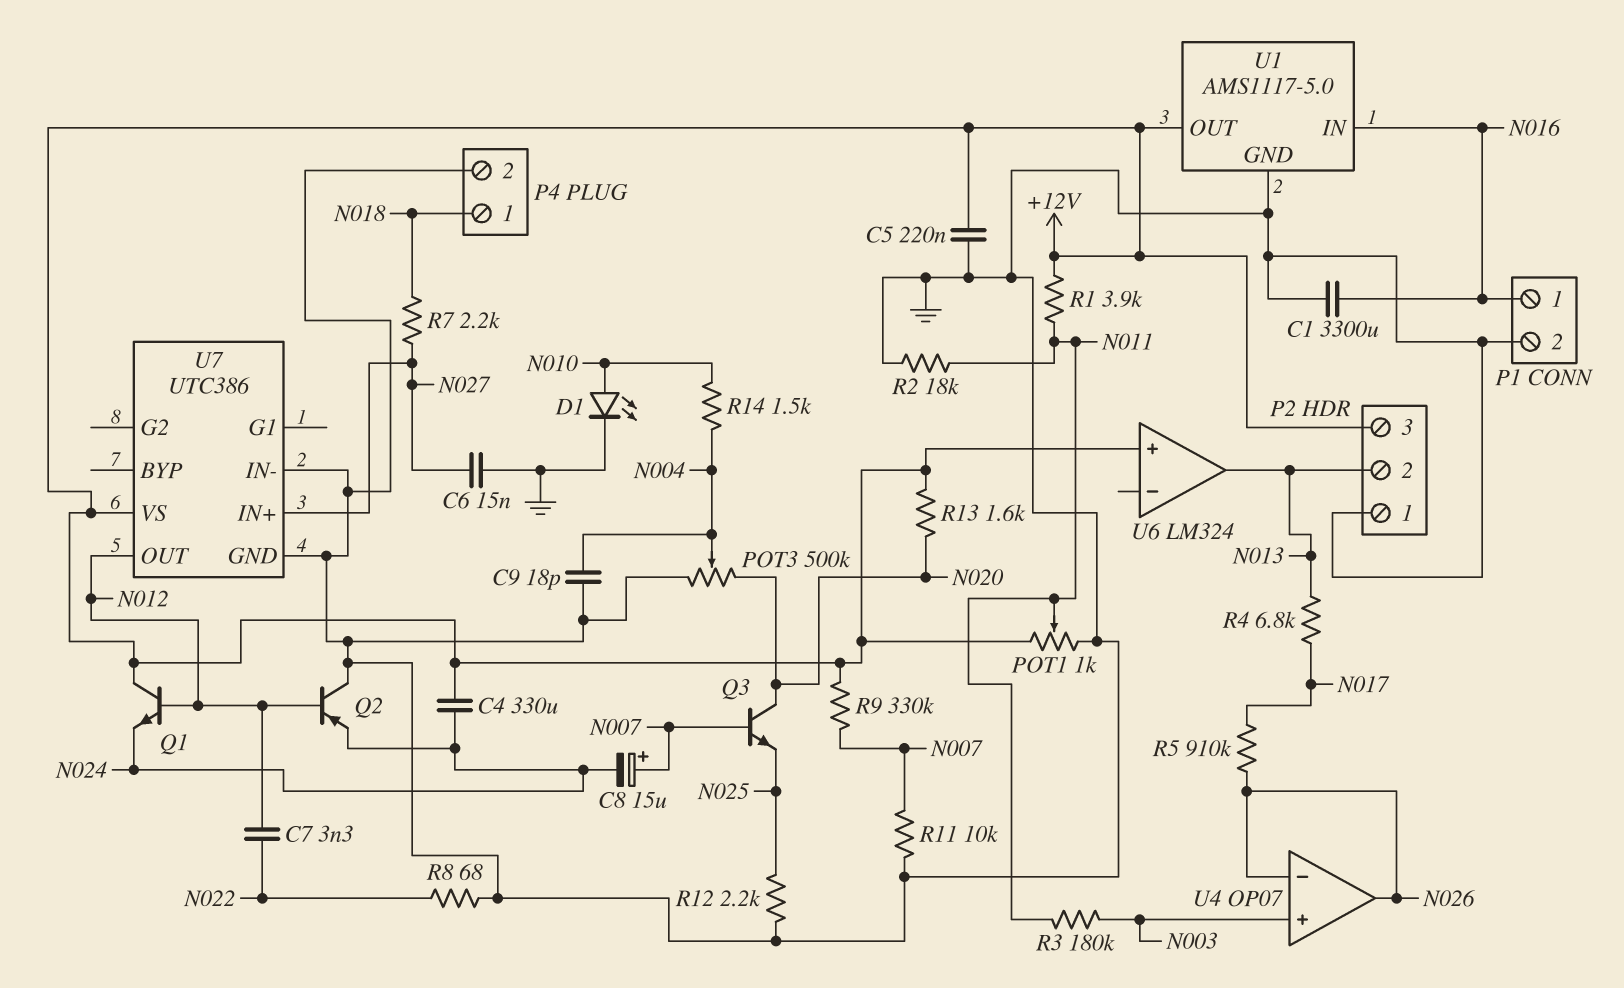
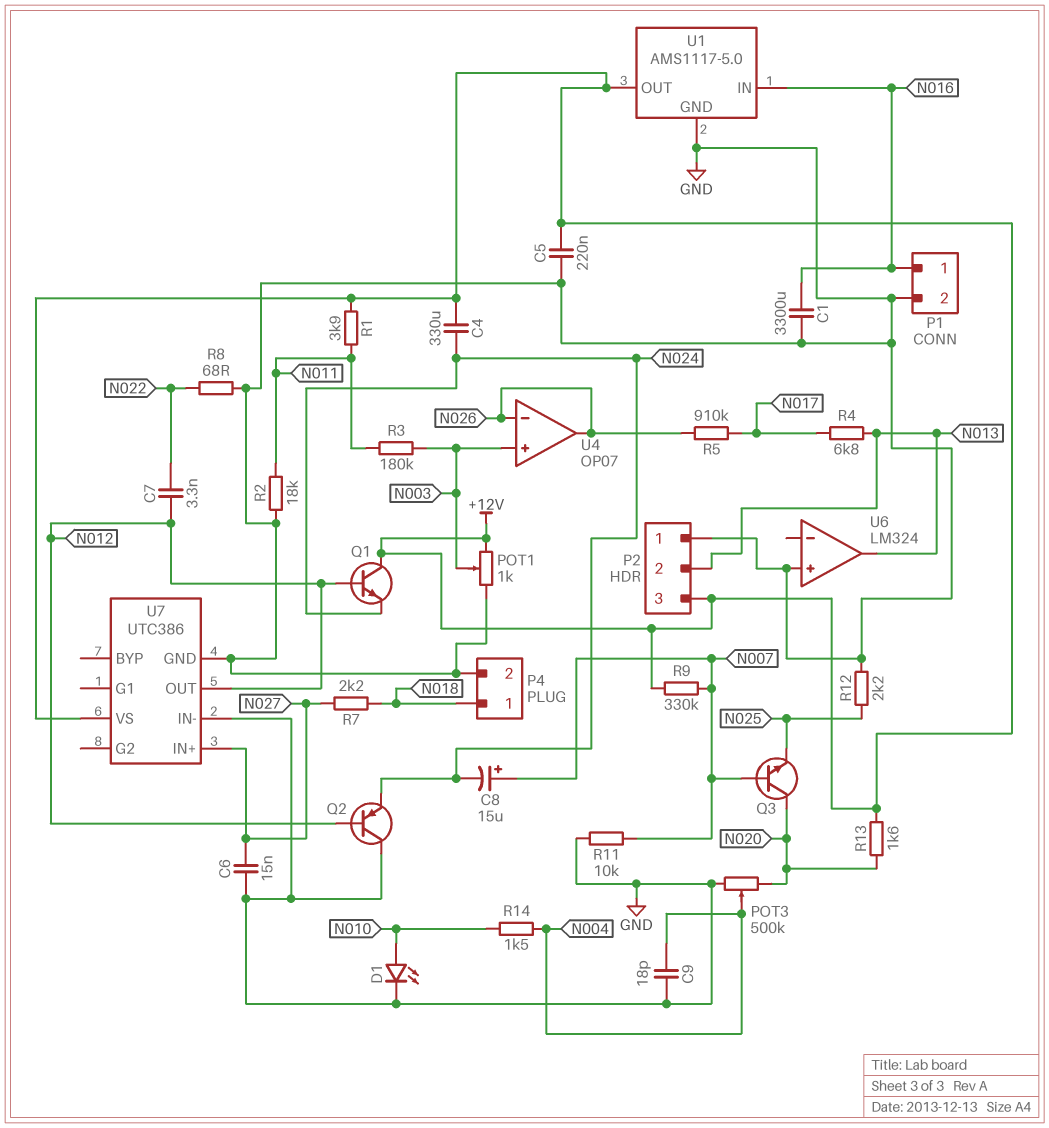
POT1: 1k (+12V, GND, wiper N011) -> 1k (+12V, GND, wiper N003)
U6 pin in+: +12V -> GND

